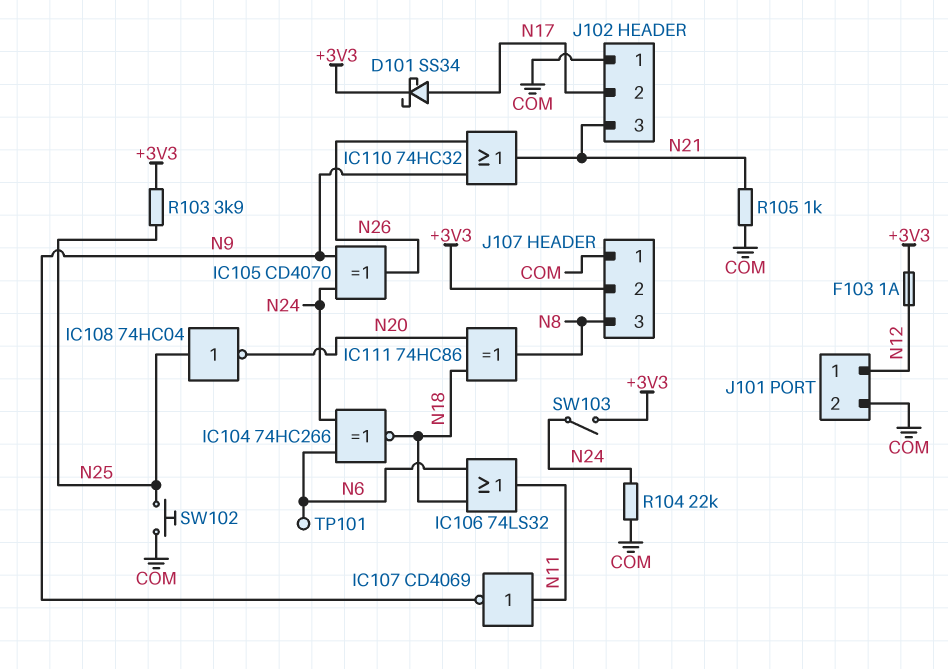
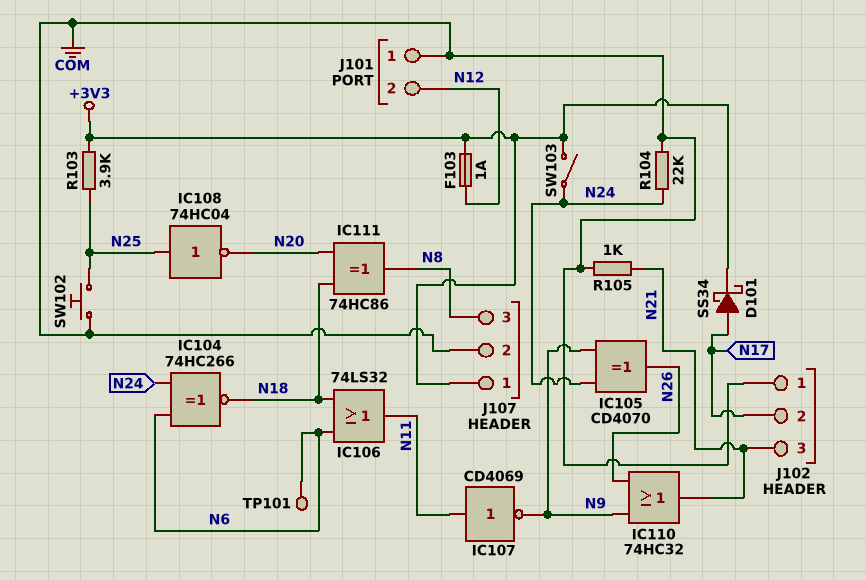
J101 pin 1: N12 -> COM
J101 pin 2: COM -> N12
J107 pin 1: COM -> +3V3
J107 pin 2: +3V3 -> COM

